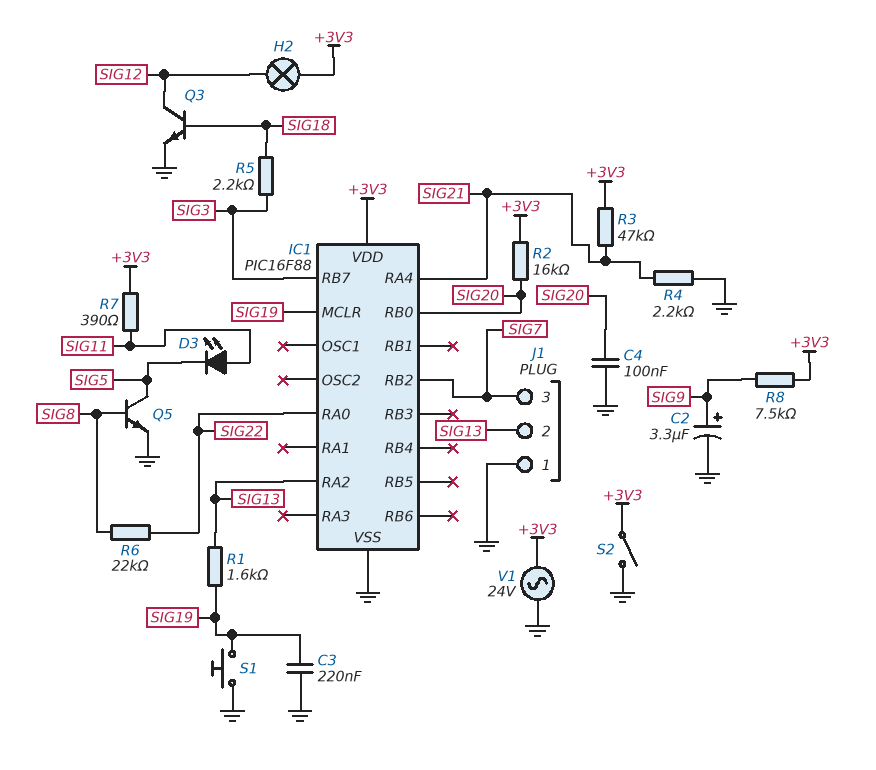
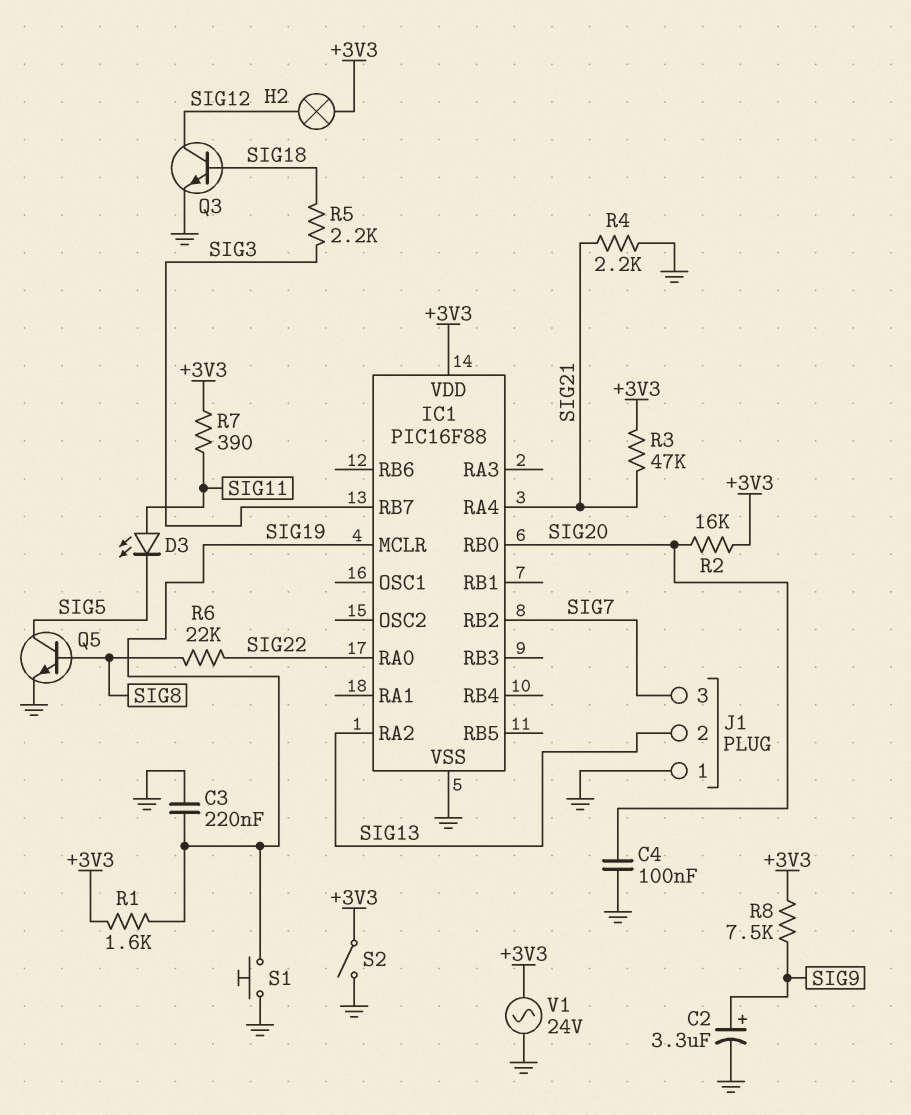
R1: 1.6k (SIG13, SIG19) -> 1.6k (+3V3, SIG19)

